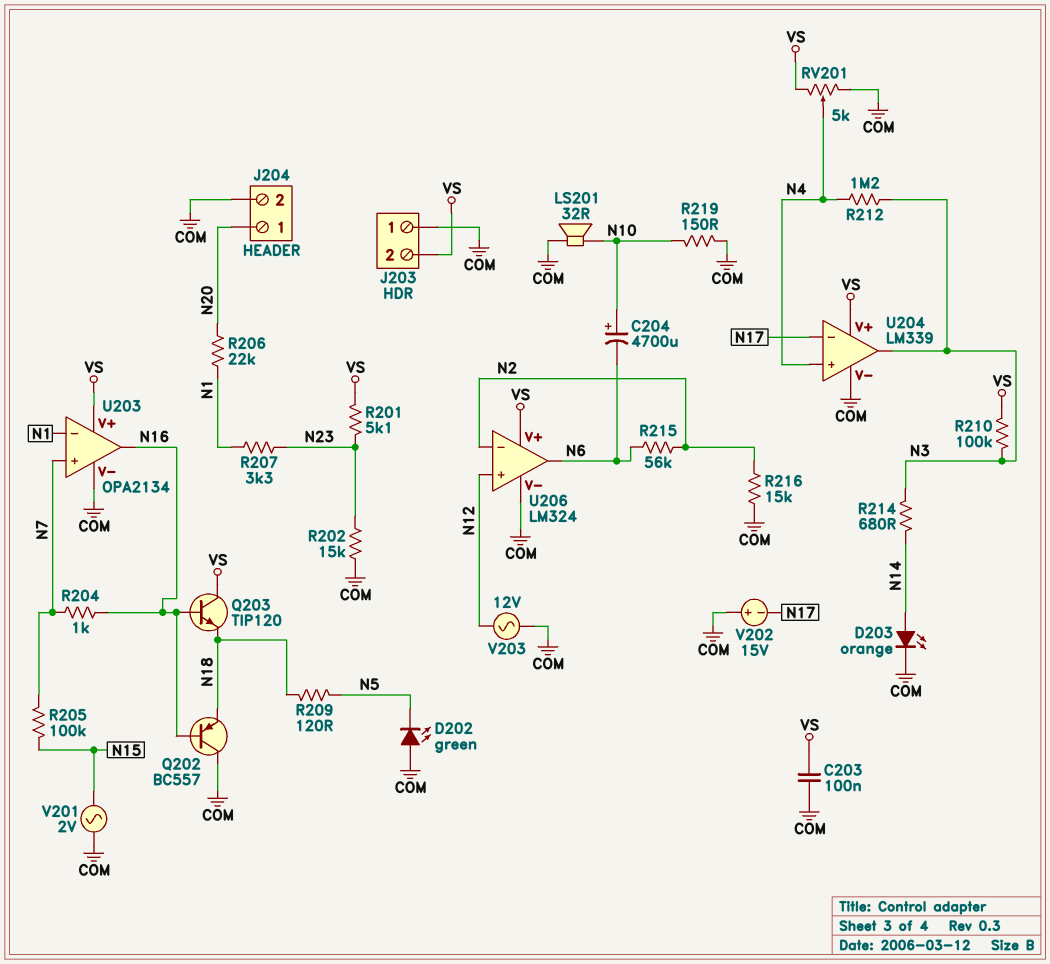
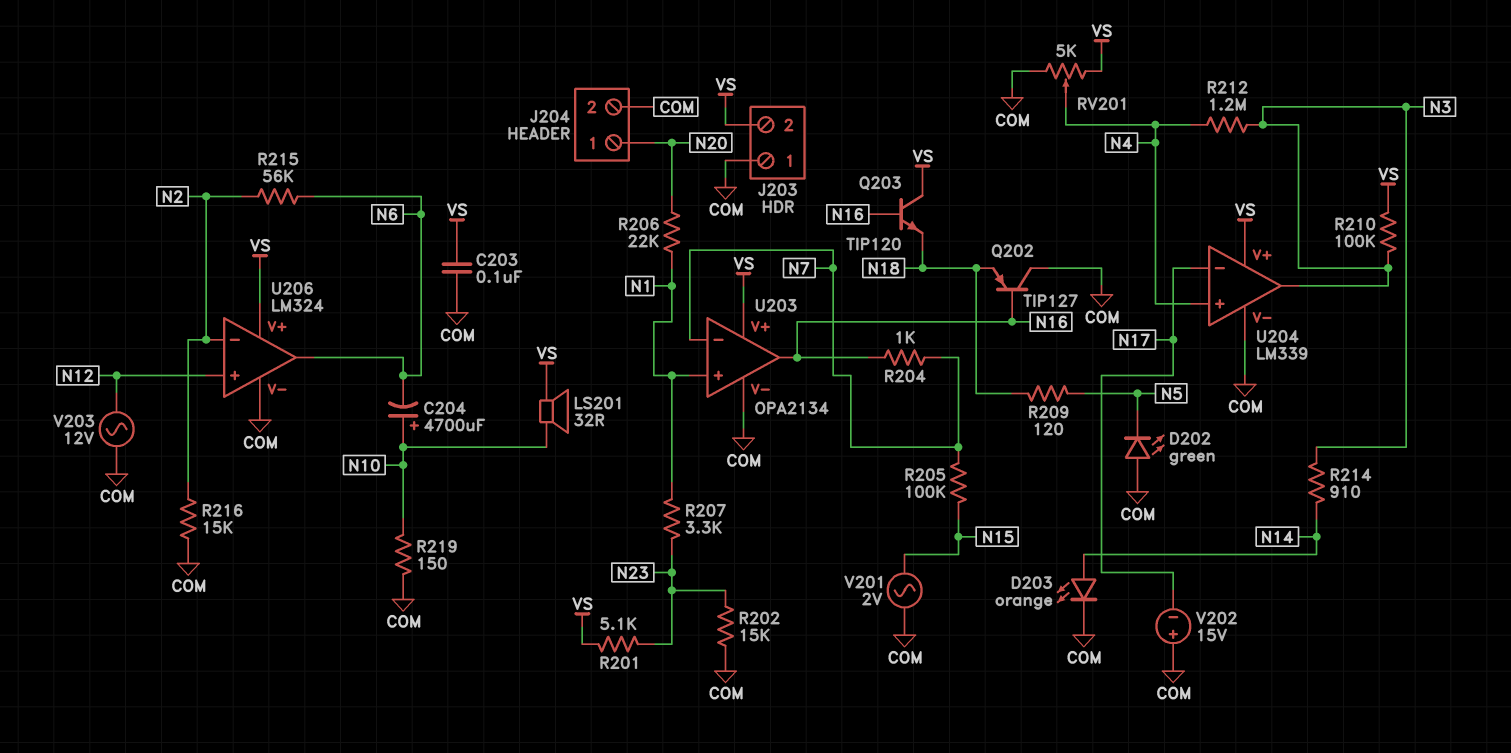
LS201: speaker 32R (COM, N10) -> speaker 32R (N10, VS)
Q202: PNP BC557 (B N16, C COM, E N18) -> PNP TIP127 (B N16, C COM, E N18)
R214: 680 (N3, N14) -> 910 (N3, N14)
U203 pin in+: N7 -> N1
U203 pin in-: N1 -> N7

